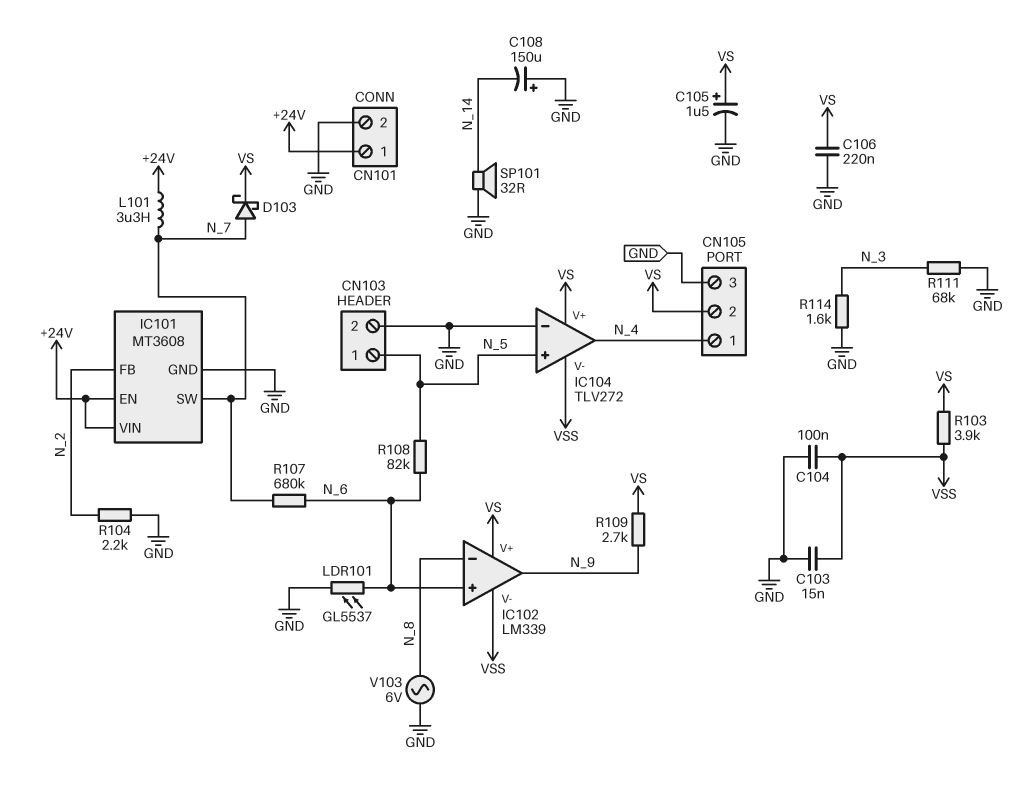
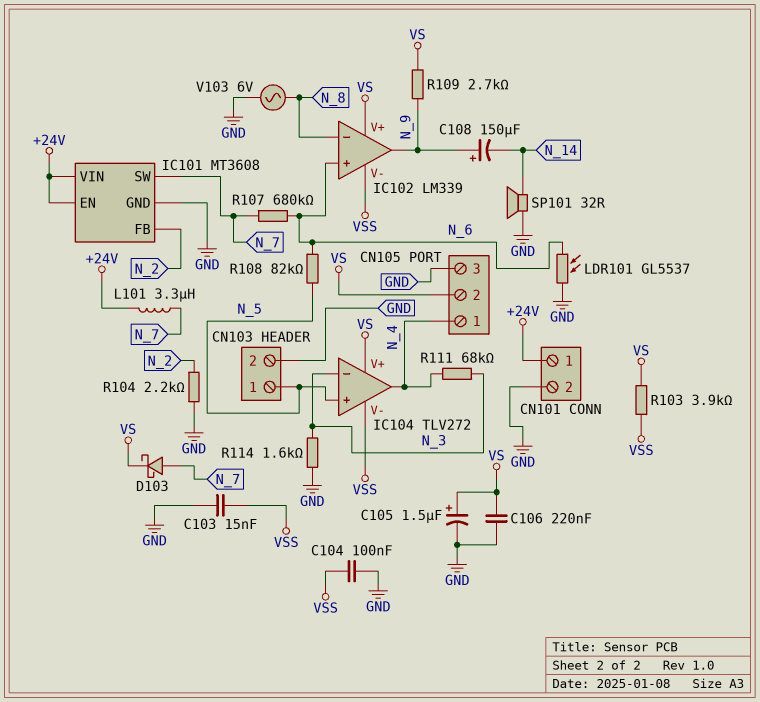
C108: 150uF (plus GND, minus N_14) -> 150uF (plus N_9, minus N_14)
IC104 pin in-: GND -> N_3
R111: 68k (GND, N_3) -> 68k (N_3, N_4)

